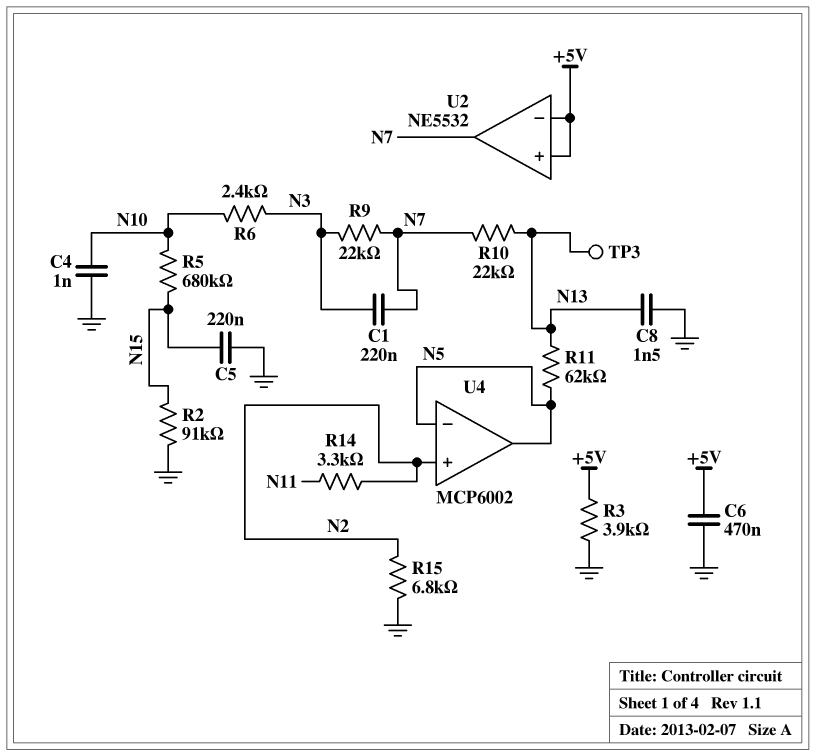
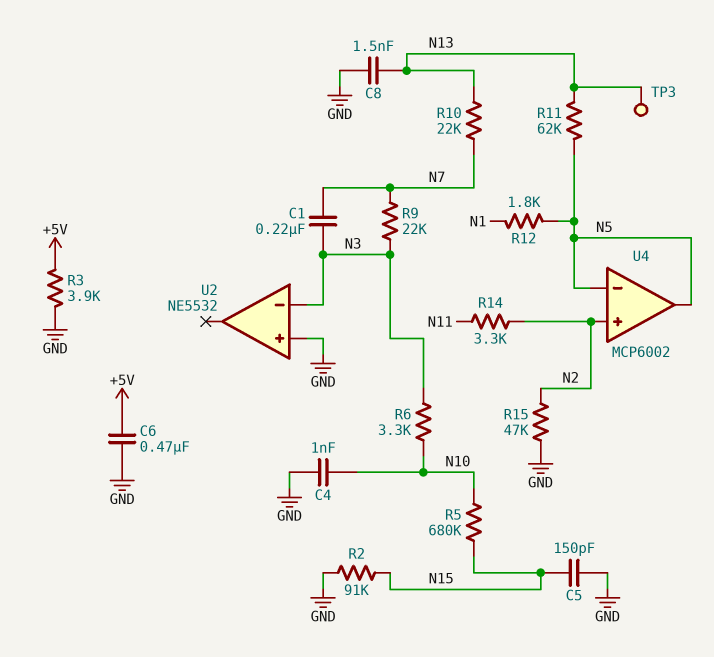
C5: 220nF (GND, N15) -> 150pF (GND, N15)
R6: 2.4k (N3, N10) -> 3.3k (N3, N10)
R12: none -> 1.8k (N1, N5)
R15: 6.8k (GND, N2) -> 47k (GND, N2)
U2 pin in+: +5V -> GND
U2 pin in-: +5V -> N3
U2 pin out: N7 -> none

